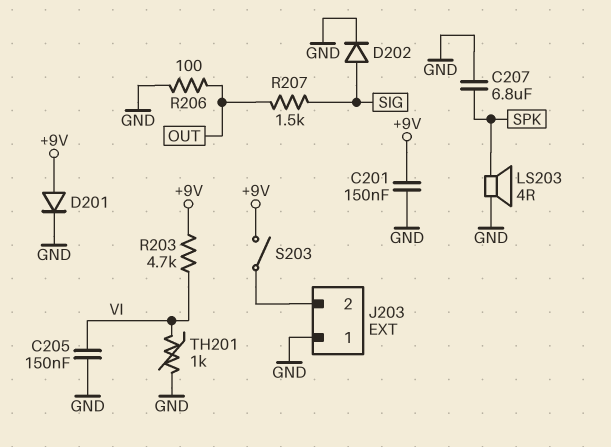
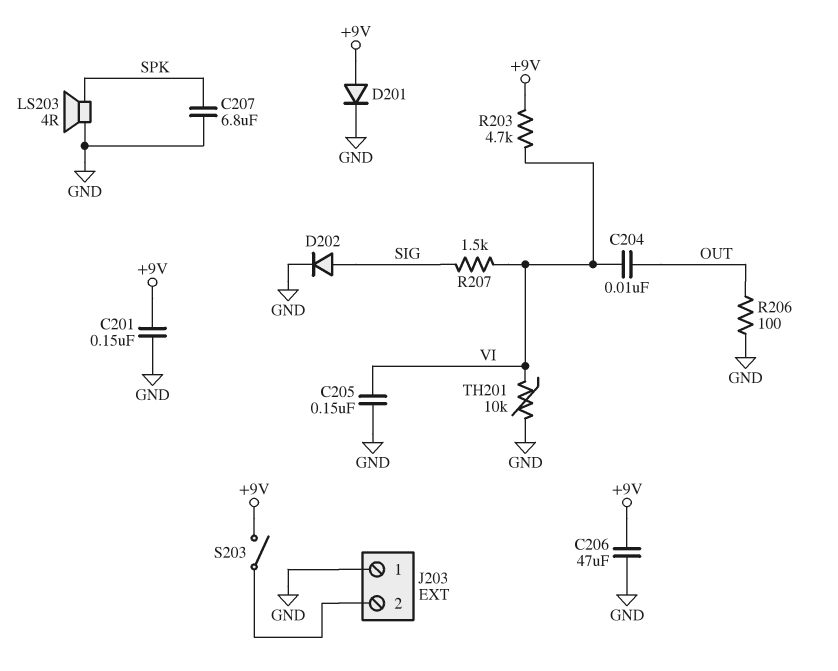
C204: none -> 10nF (OUT, VI)
C206: none -> 47uF (+9V, GND)
R207: 1.5k (OUT, SIG) -> 1.5k (SIG, VI)
TH201: 1k (GND, VI) -> 10k (GND, VI)

